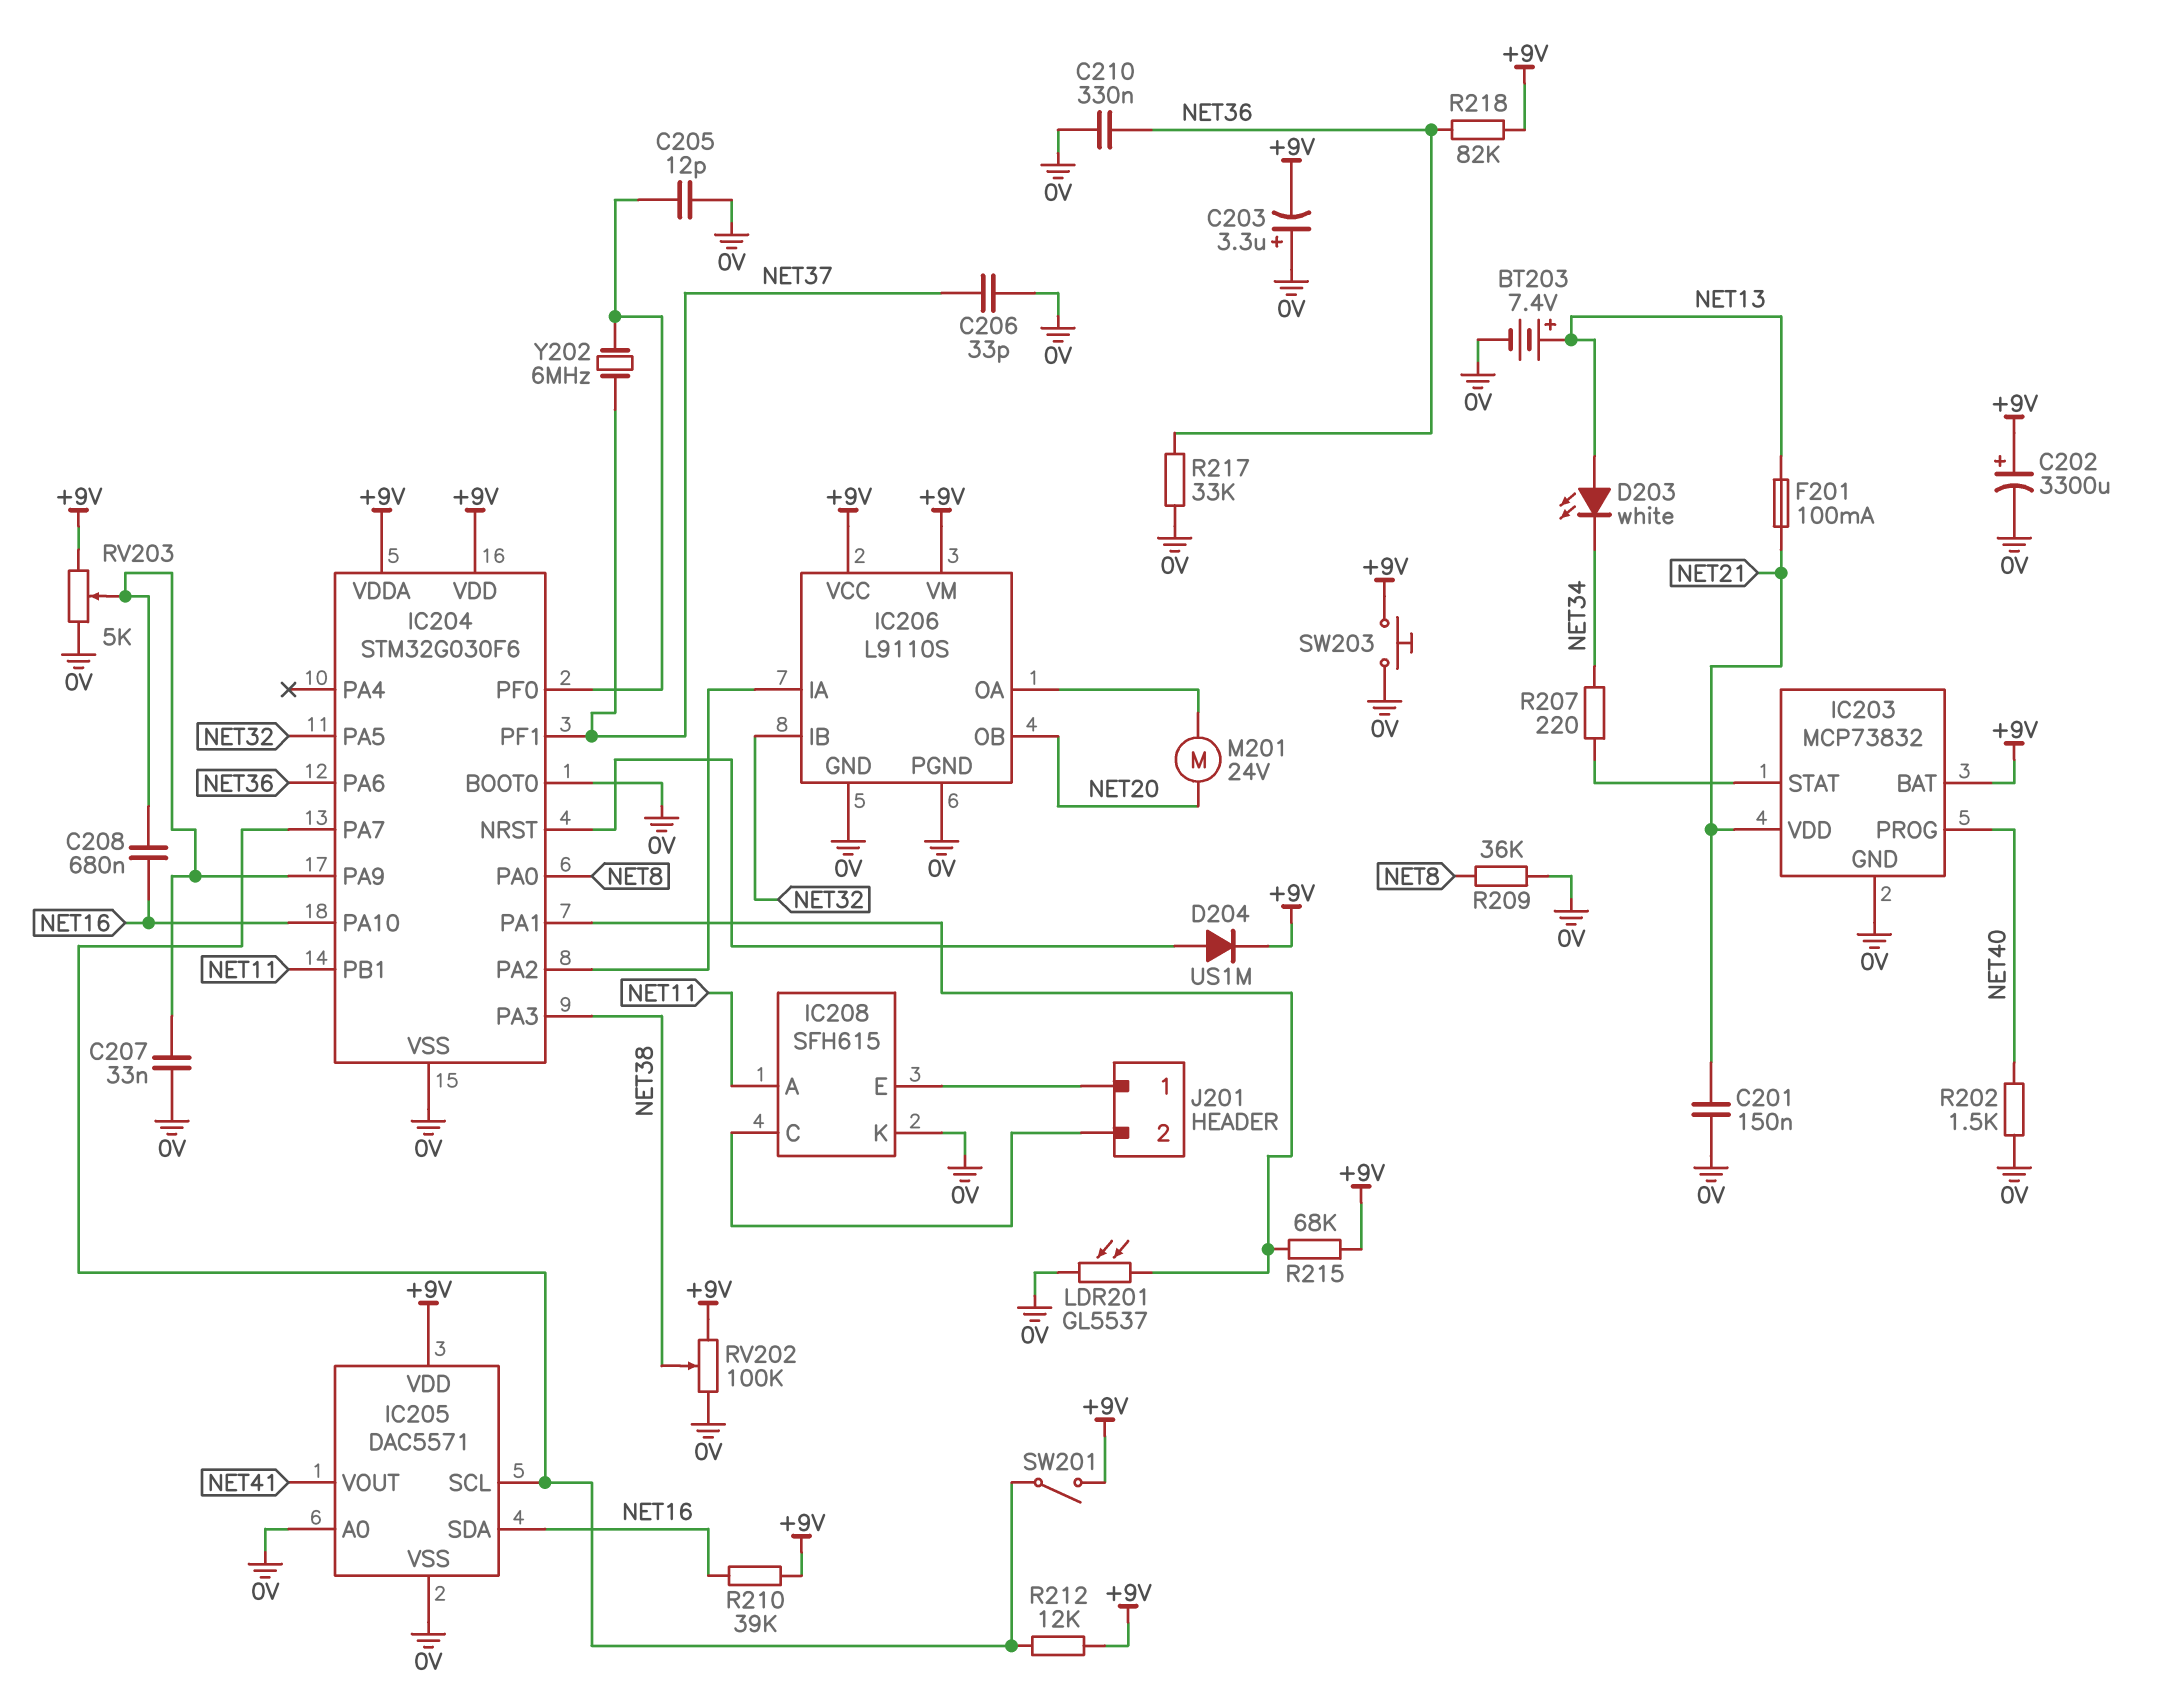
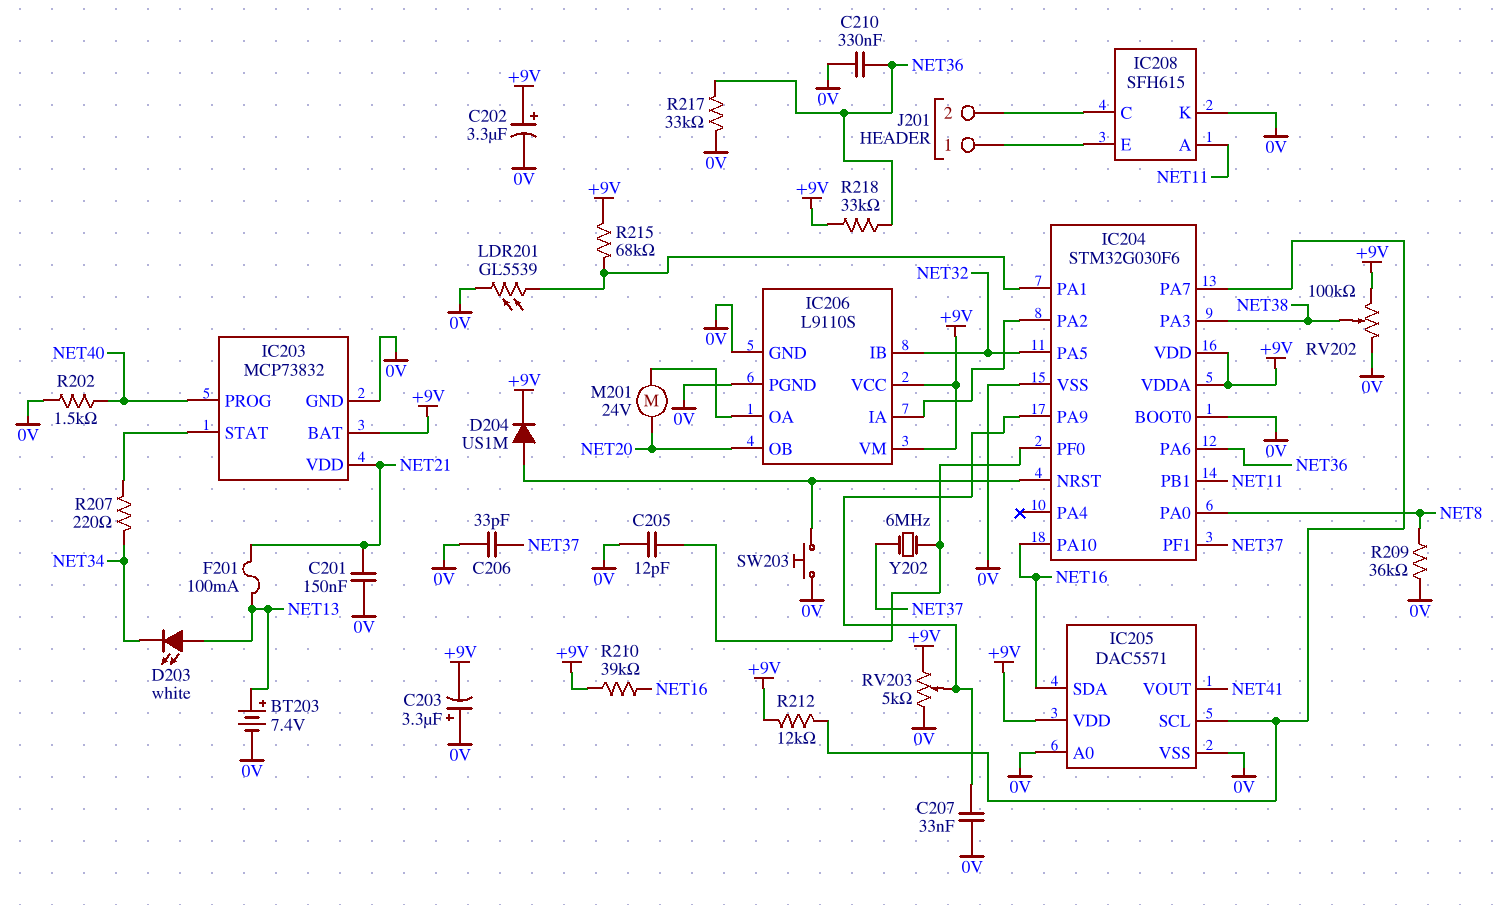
C202: 3300uF (plus +9V, minus 0V) -> 3.3uF (plus +9V, minus 0V)
C208: 680nF (IC204/PA9, NET16) -> none
LDR201: GL5537 (0V, IC204/PA1) -> GL5539 (0V, IC204/PA1)
R218: 82k (+9V, NET36) -> 33k (+9V, NET36)
SW201: switch (+9V, IC204/PA7) -> none
SW203: button (+9V, 0V) -> button (0V, IC204/NRST)

